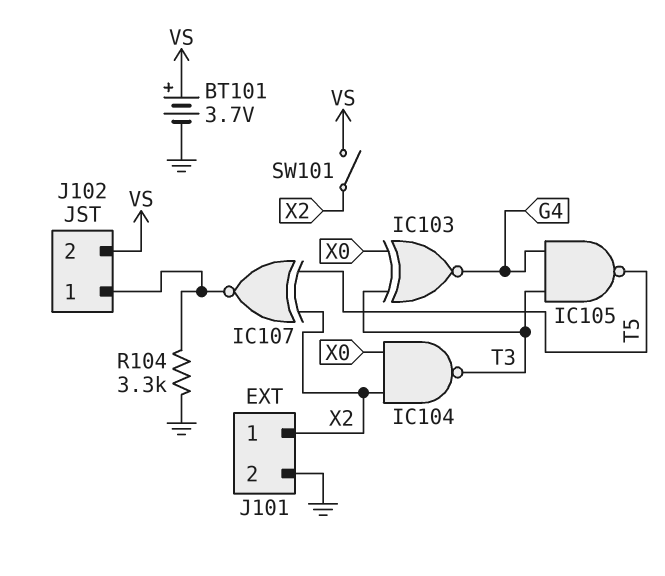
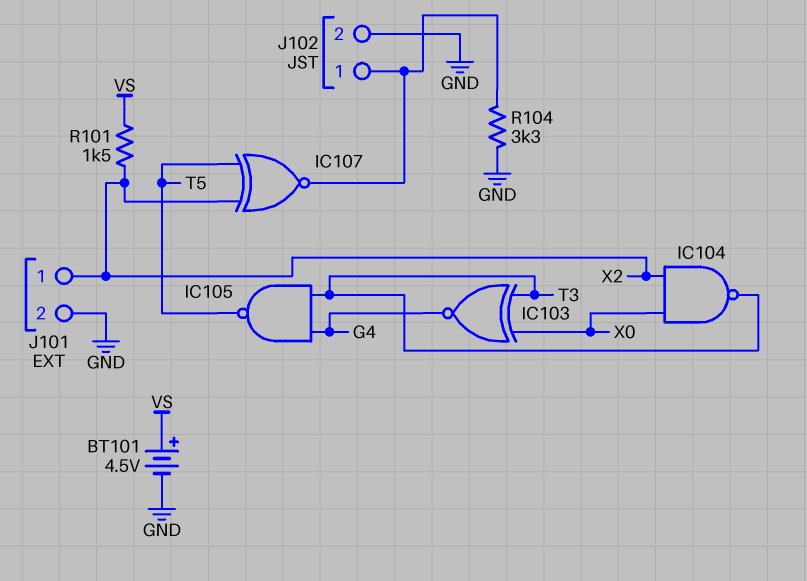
BT101: 3.7V (plus VS, minus GND) -> 4.5V (plus VS, minus GND)
J102 pin 2: VS -> GND
R101: none -> 1.5k (VS, X2)
SW101: switch (VS, X2) -> none

